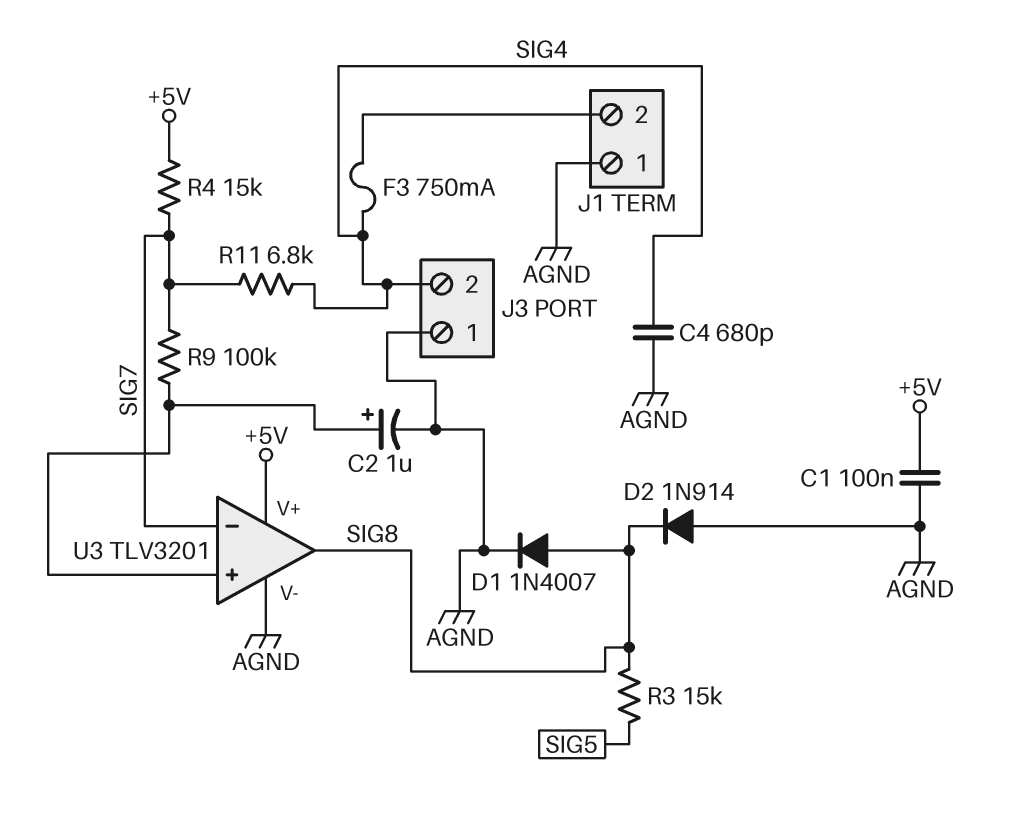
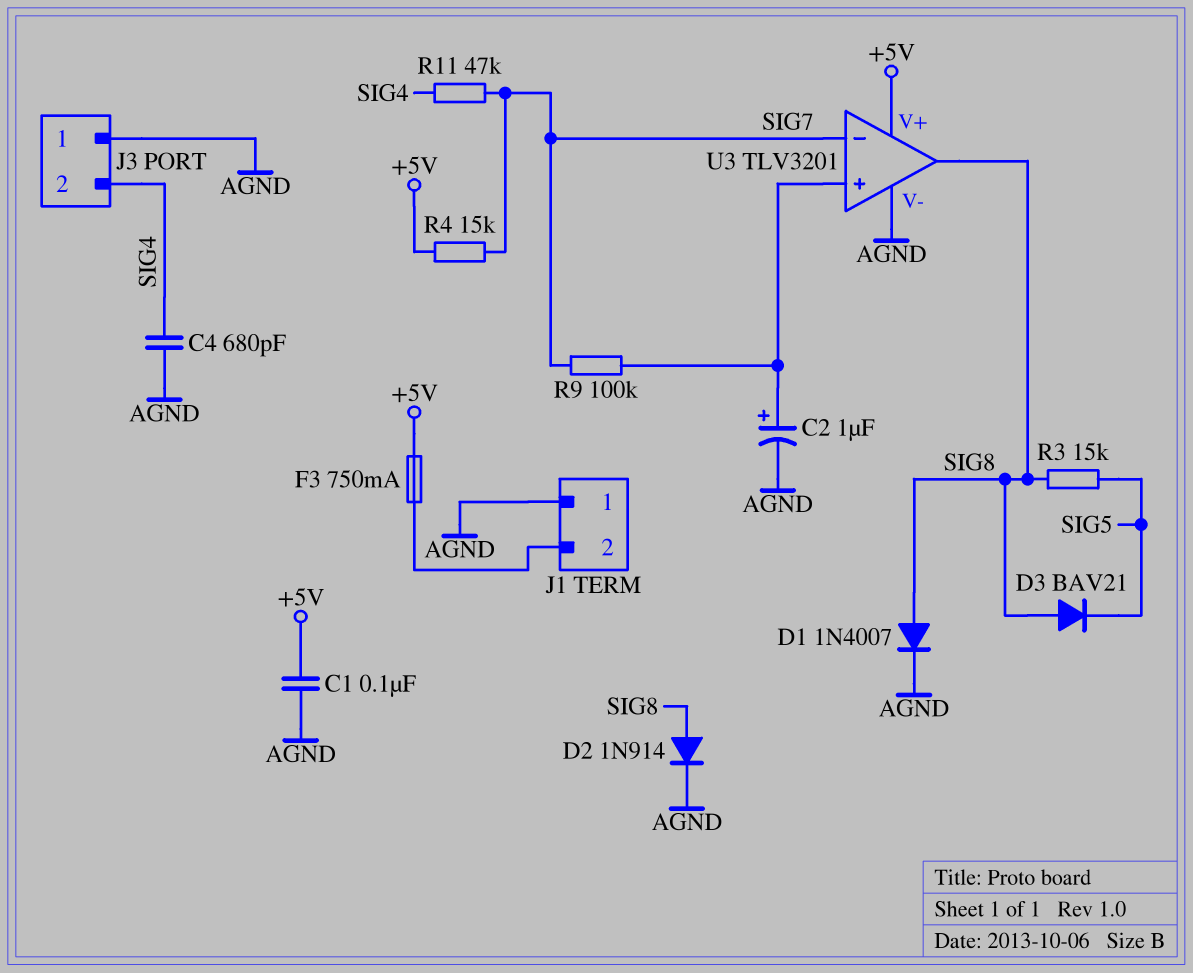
D2: diode 1N914 (A AGND, K SIG8) -> diode 1N914 (A SIG8, K AGND)
D3: none -> diode BAV21 (A SIG8, K SIG5)
F3: 750mA (J1/2, SIG4) -> 750mA (+5V, J1/2)
R11: 6.8k (SIG4, SIG7) -> 47k (SIG4, SIG7)

